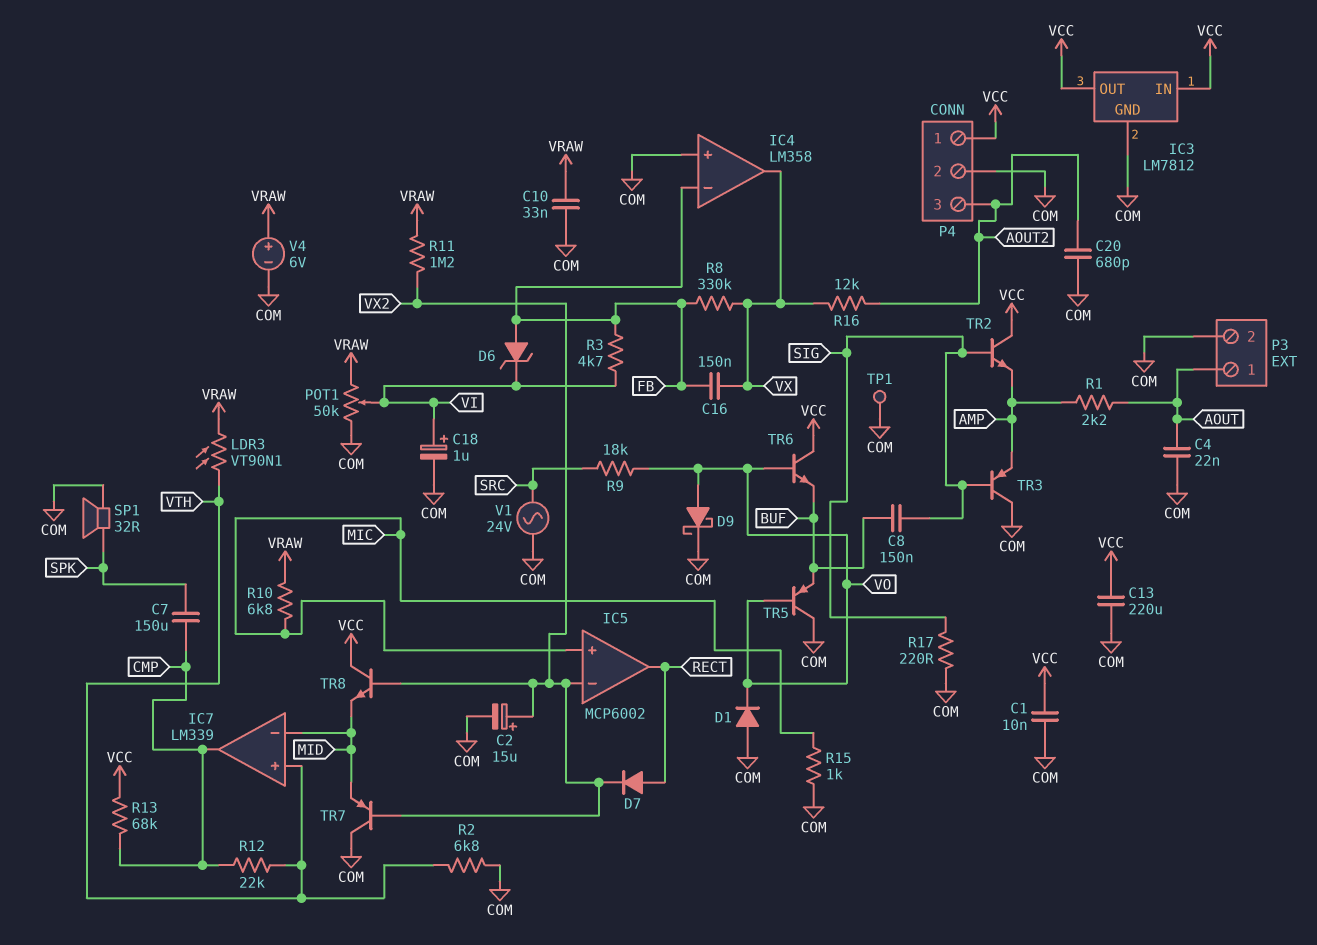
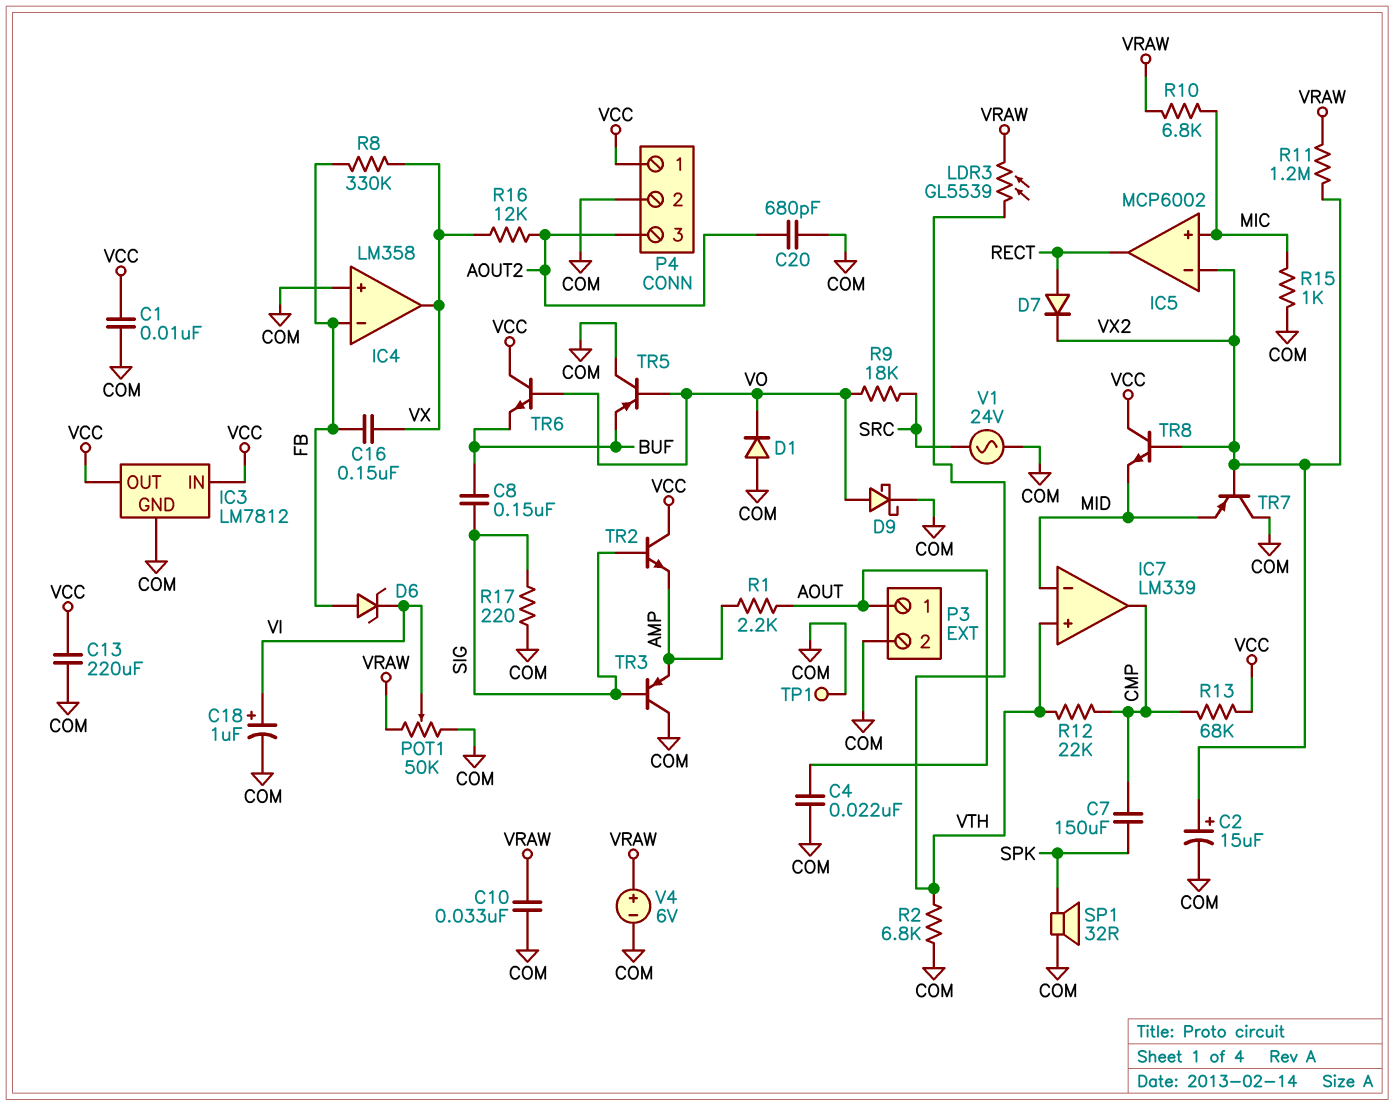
LDR3: VT90N1 (VRAW, VTH) -> GL5539 (VRAW, VTH)
R3: 4.7k (FB, VI) -> none

